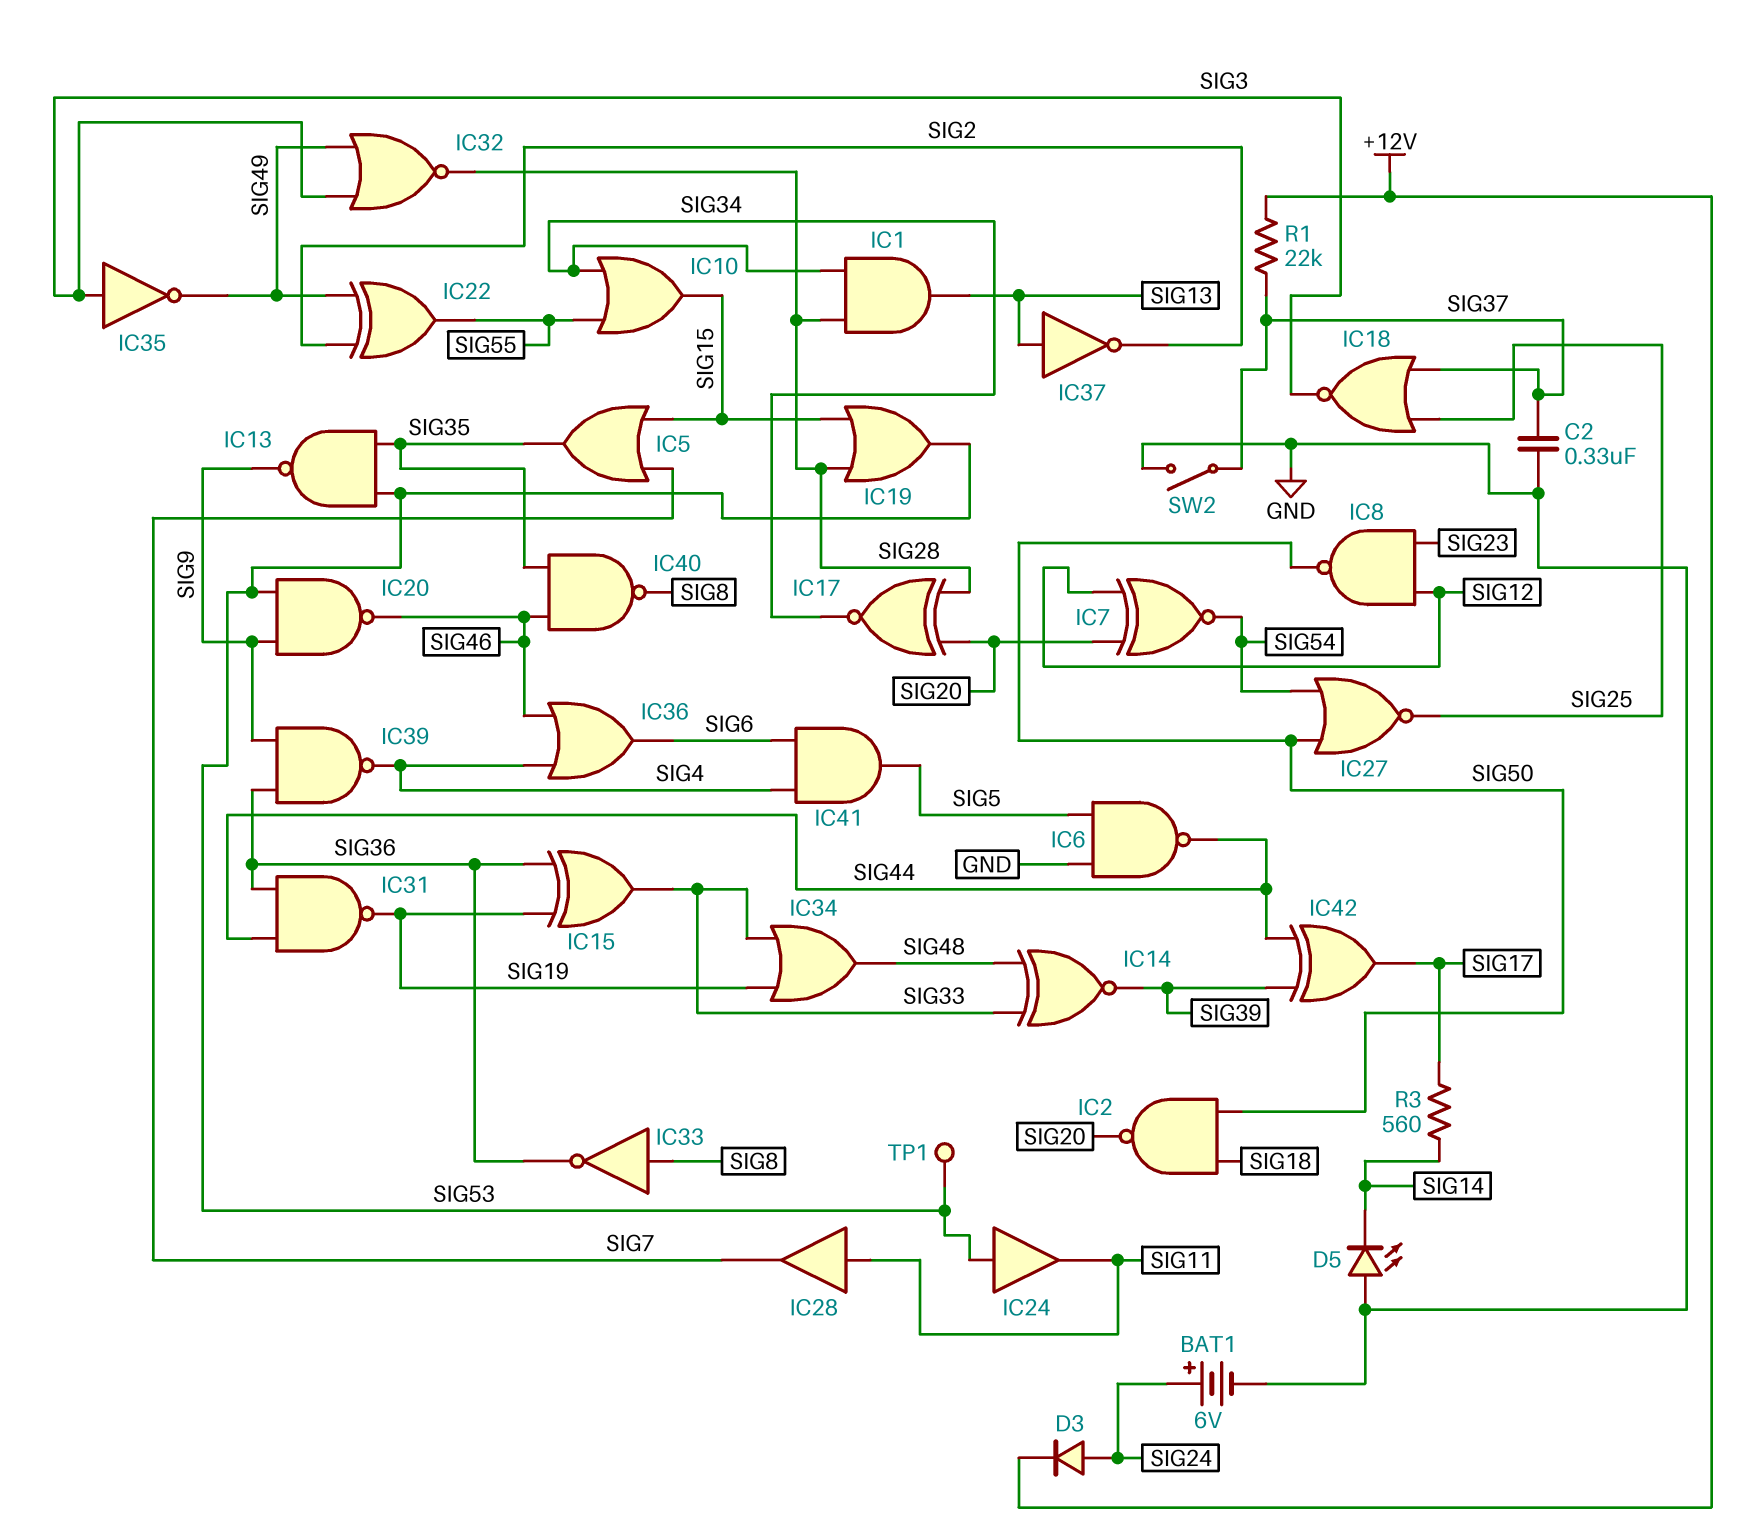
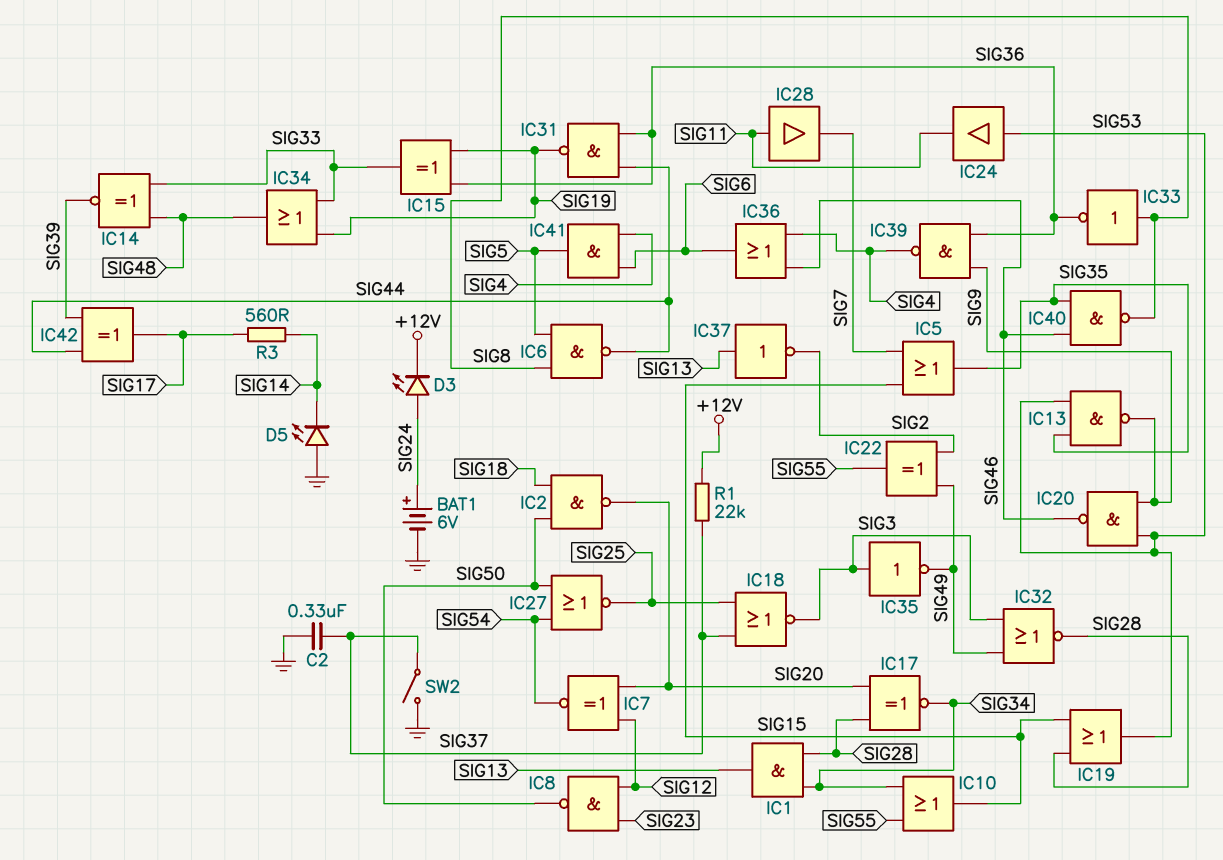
D3: diode (A SIG24, K +12V) -> LED (A SIG24, K +12V)
IC6: NAND (in GND, in SIG5, out SIG44) -> NAND (in SIG5, in SIG8, out SIG44)
TP1: test point (SIG53) -> none

